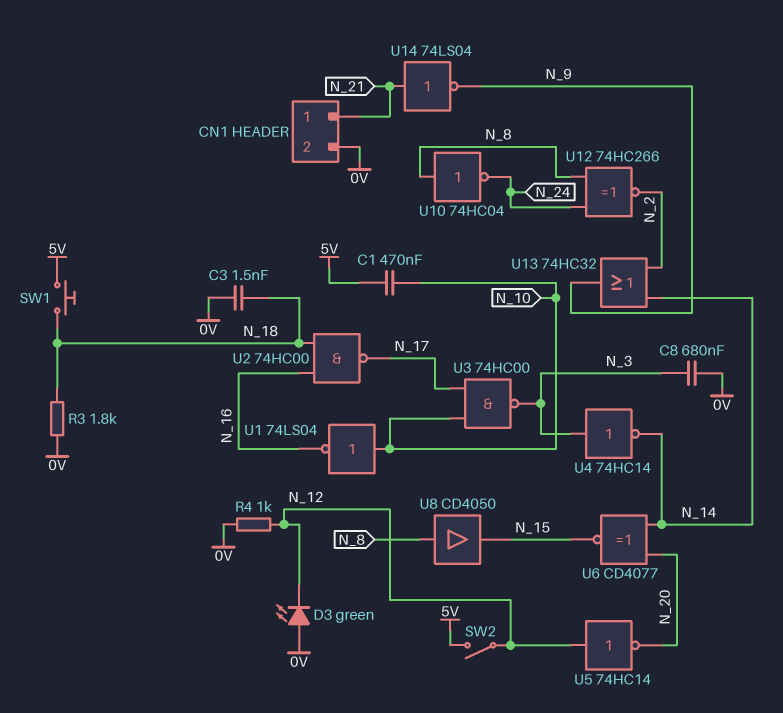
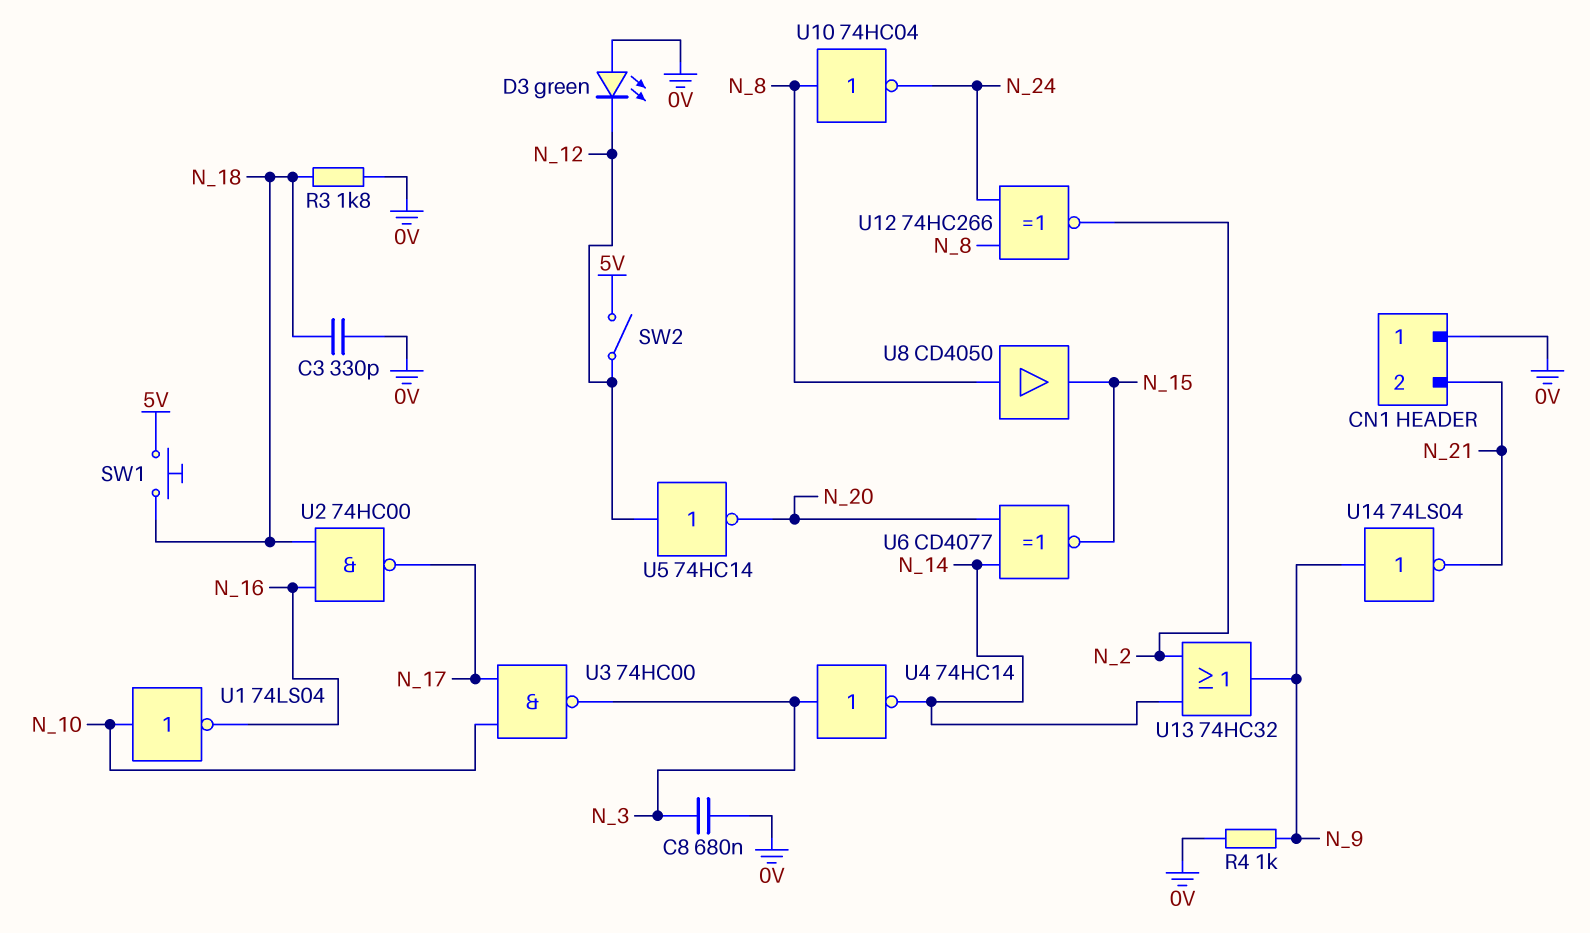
C1: 470nF (5V, N_10) -> none
C3: 1.5nF (0V, N_18) -> 330pF (0V, N_18)
CN1 pin 1: N_21 -> 0V
CN1 pin 2: 0V -> N_21
R4: 1k (0V, N_12) -> 1k (0V, N_9)
U14: NOT 74LS04 (in N_21, out N_9) -> NOT 74LS04 (in N_9, out N_21)

